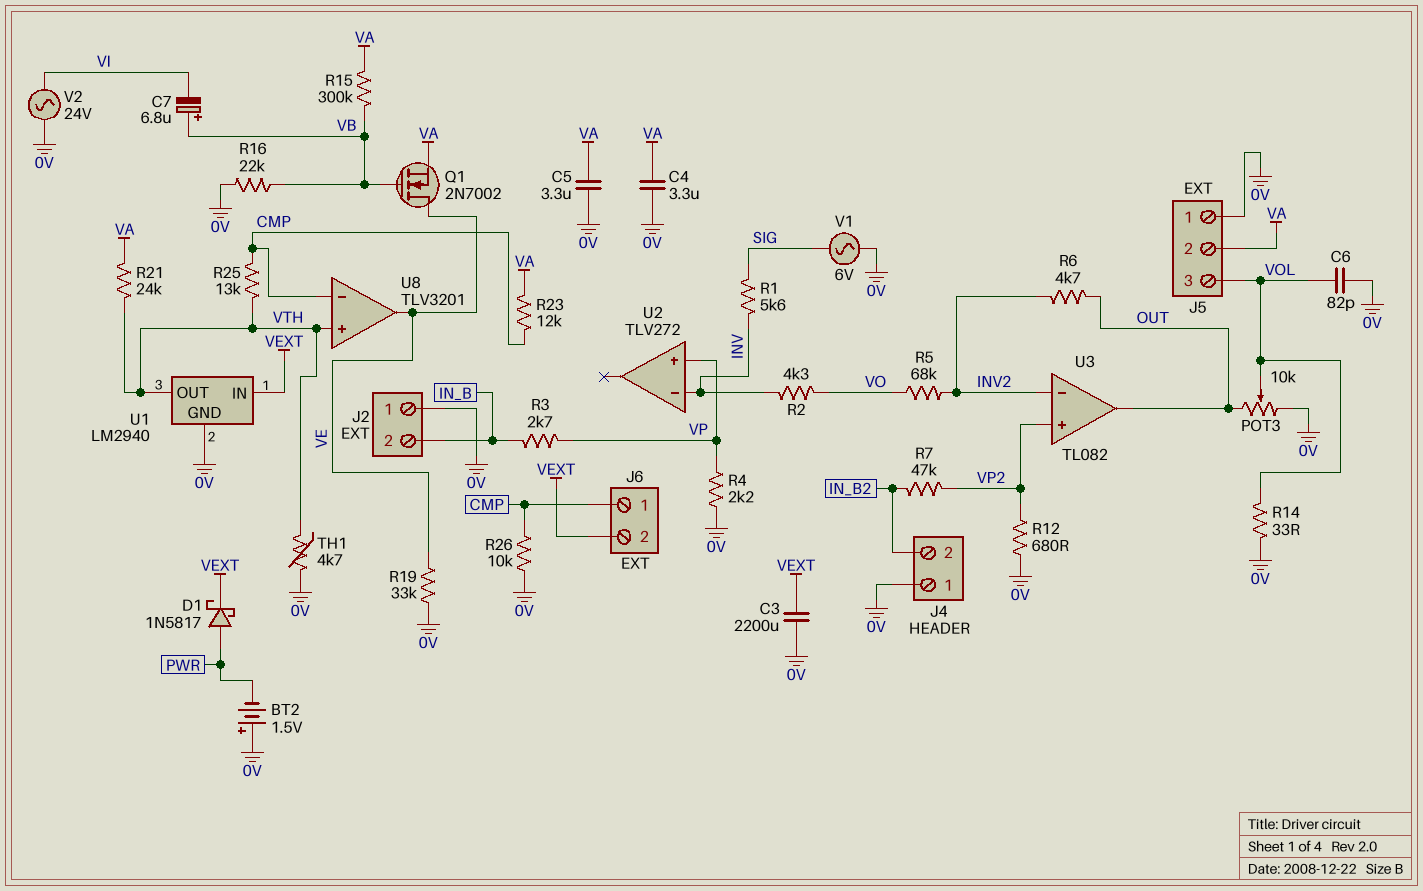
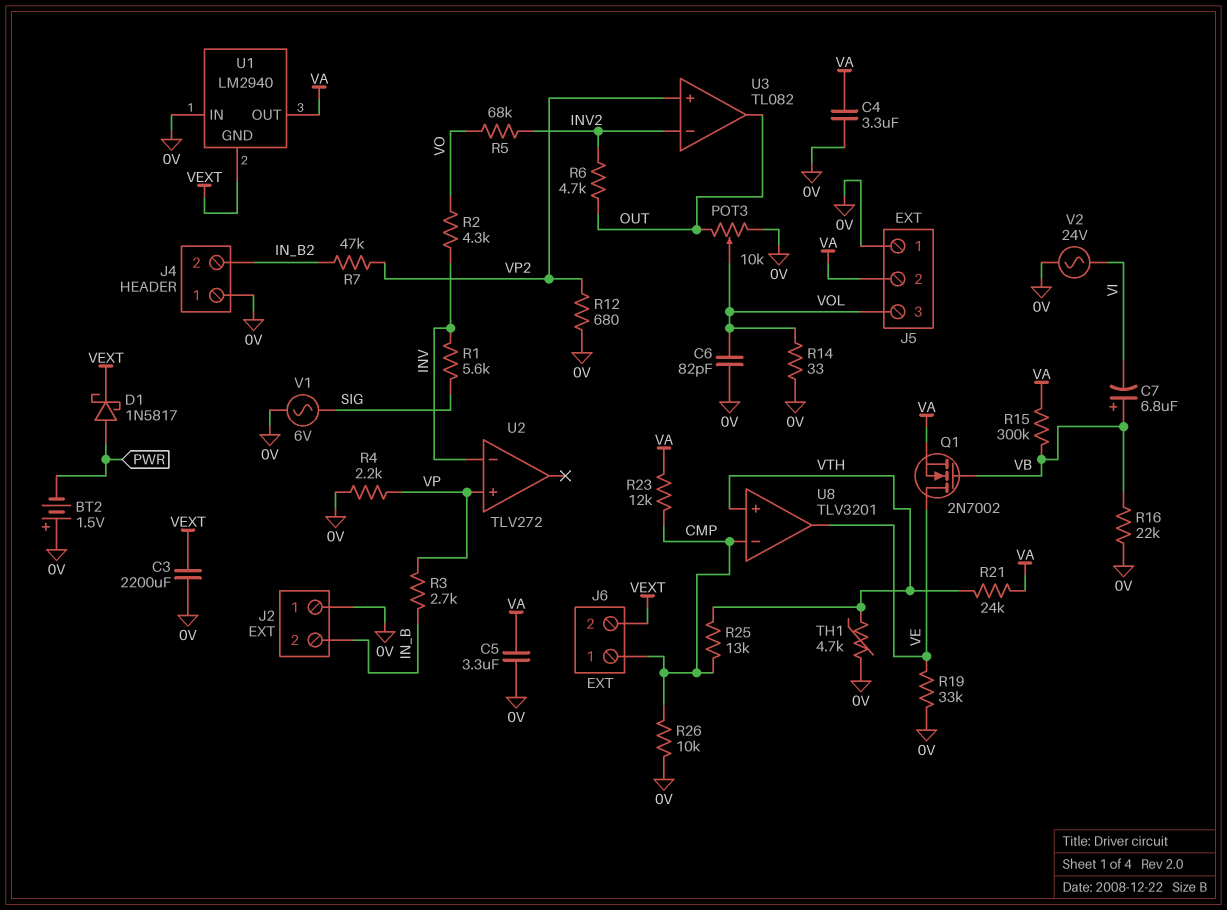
U1 pin GND: 0V -> VEXT
U1 pin IN: VEXT -> 0V
U1 pin OUT: VTH -> VA

